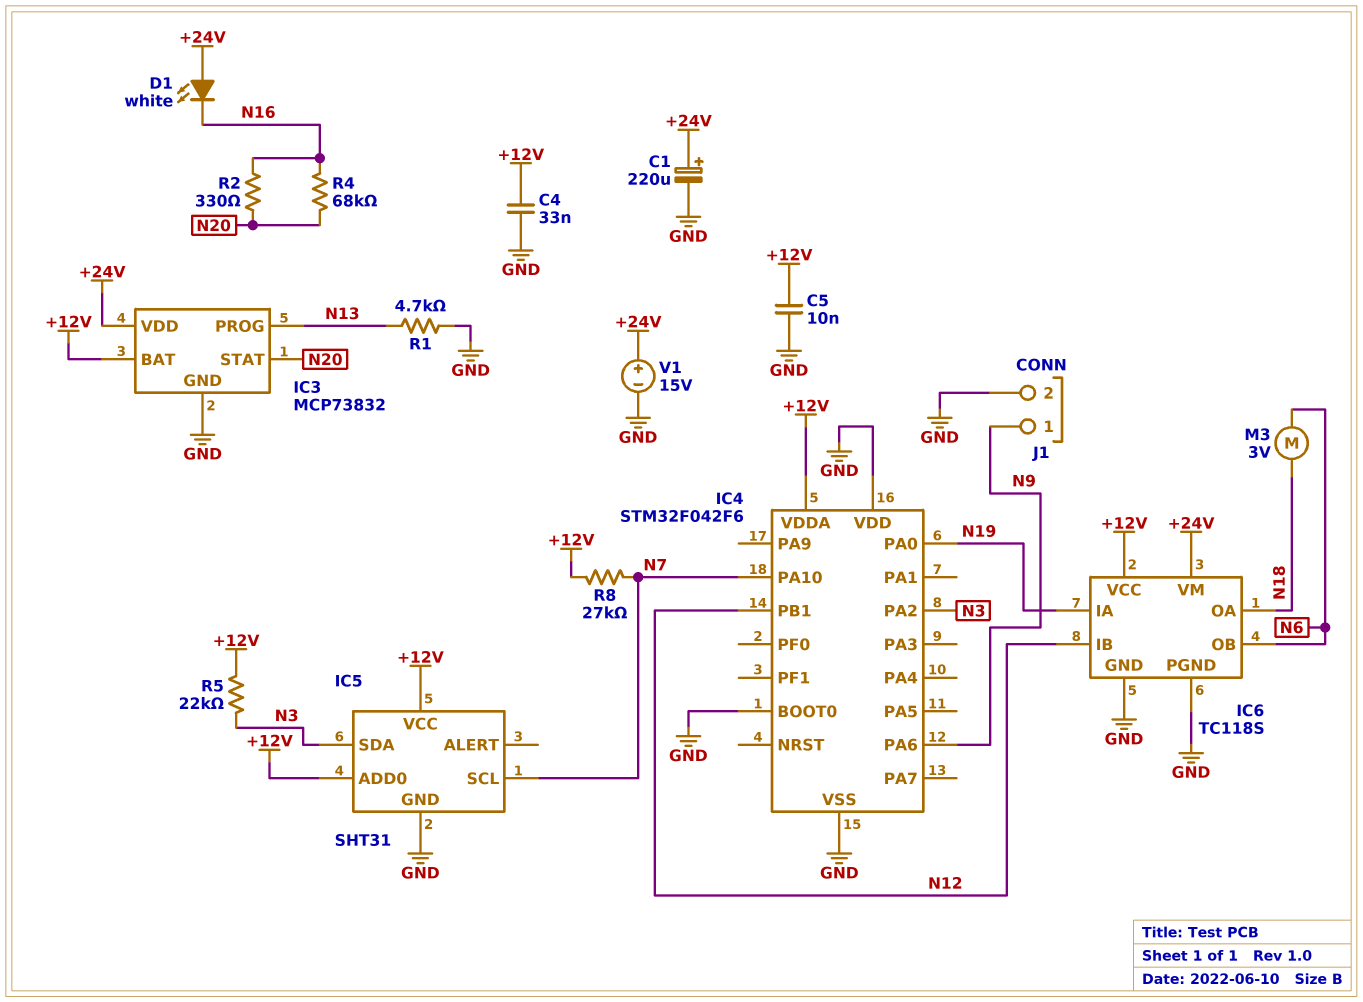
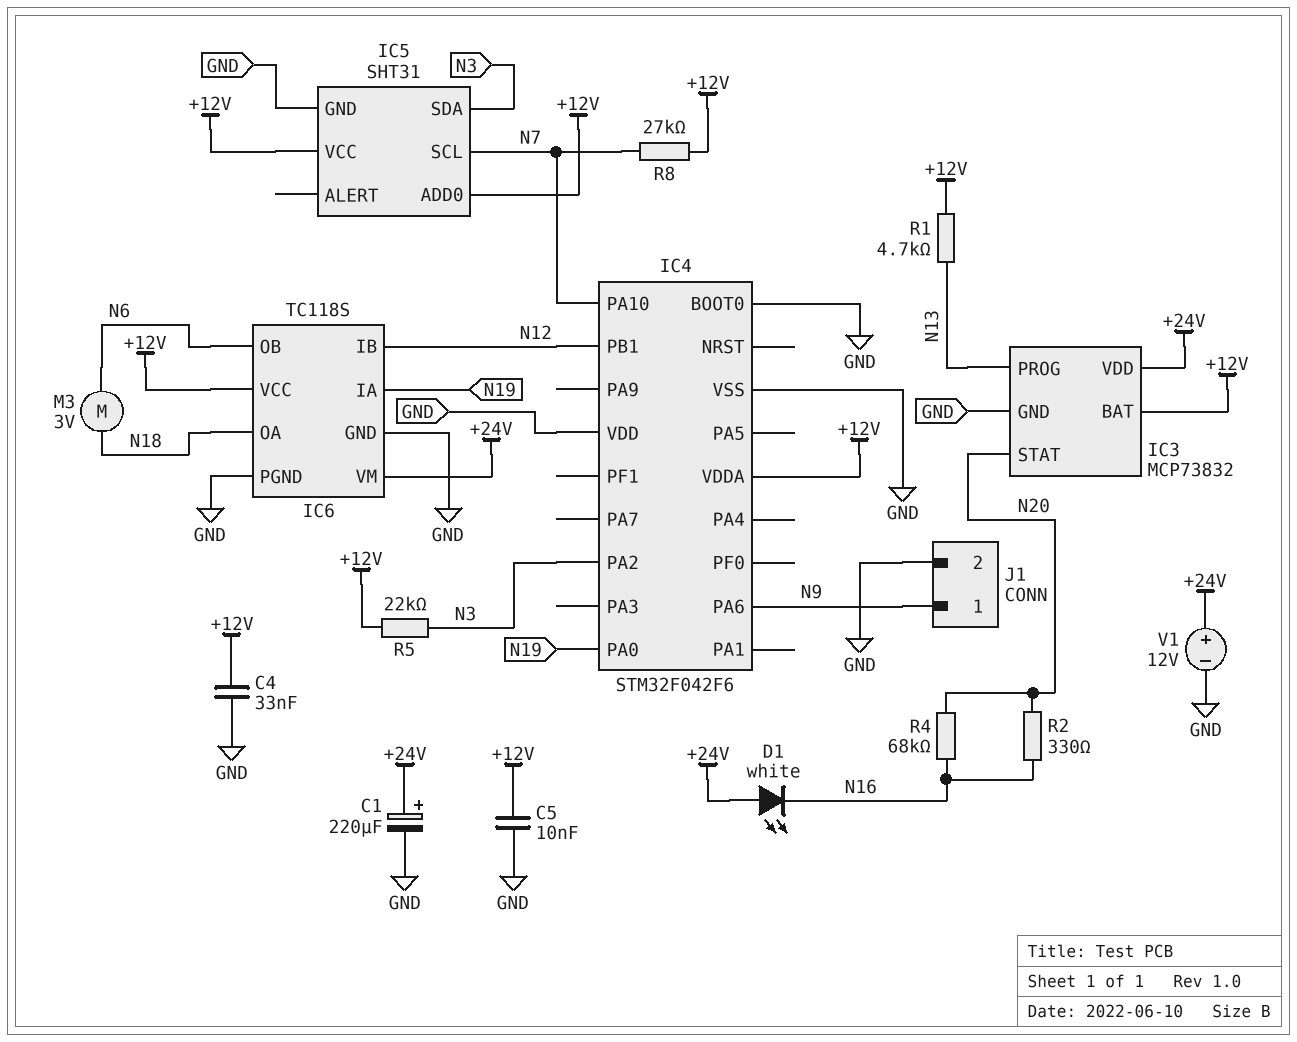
R1: 4.7k (GND, N13) -> 4.7k (+12V, N13)
V1: 15V (plus +24V, minus GND) -> 12V (plus +24V, minus GND)

